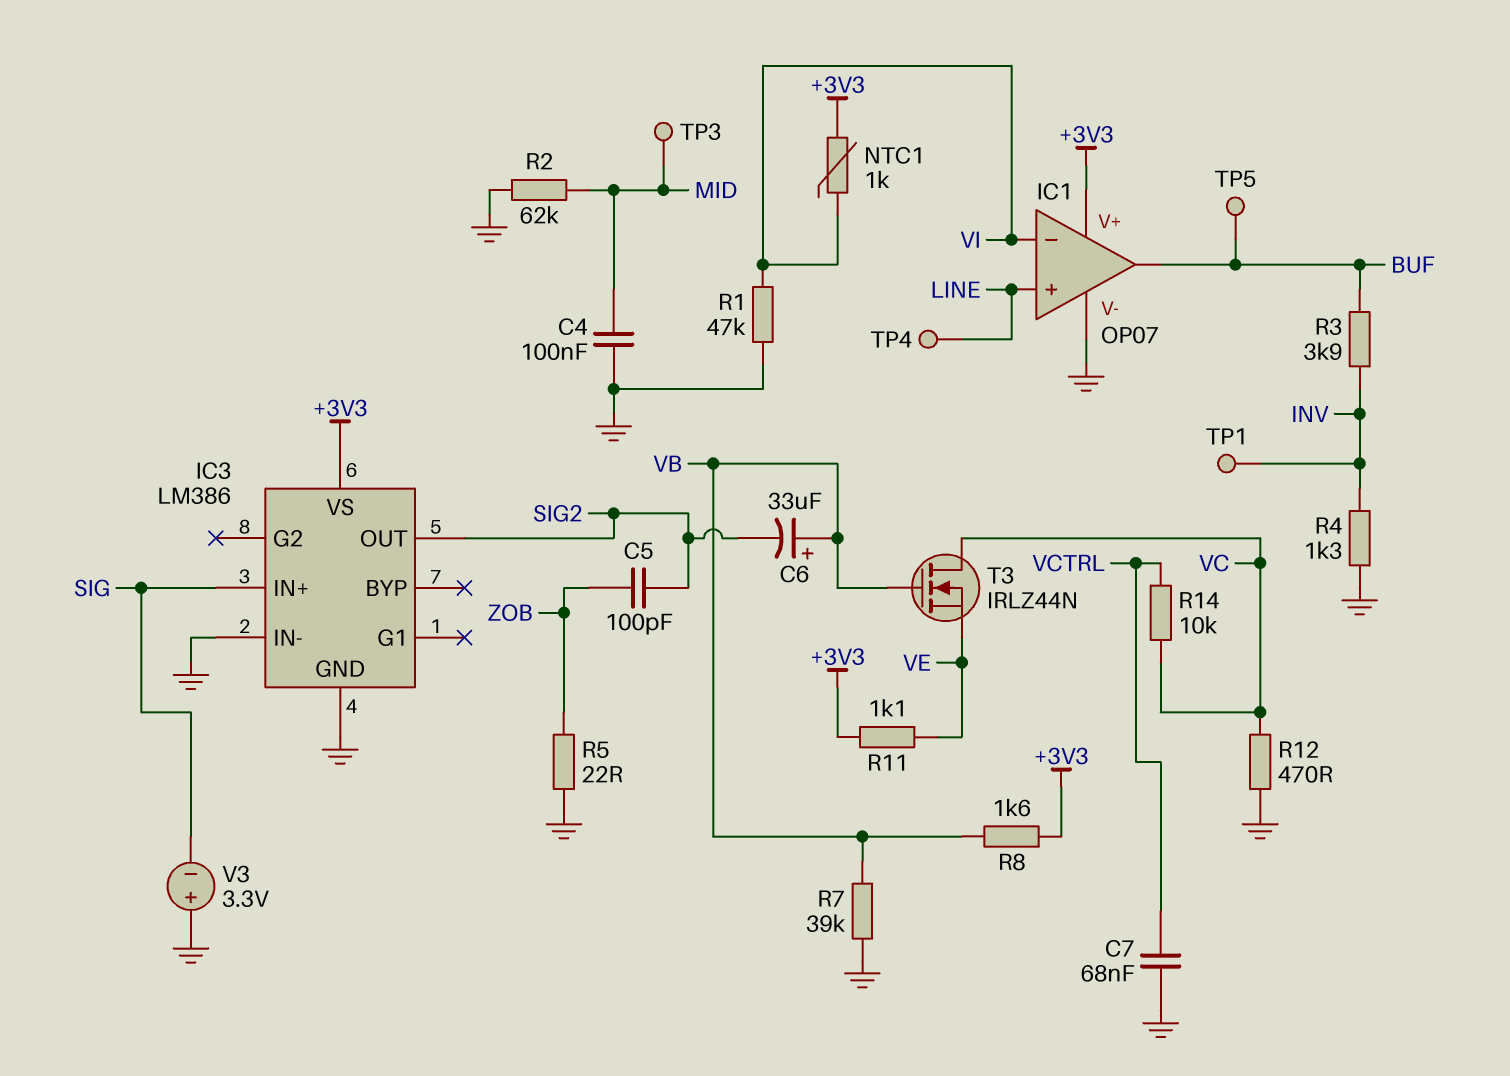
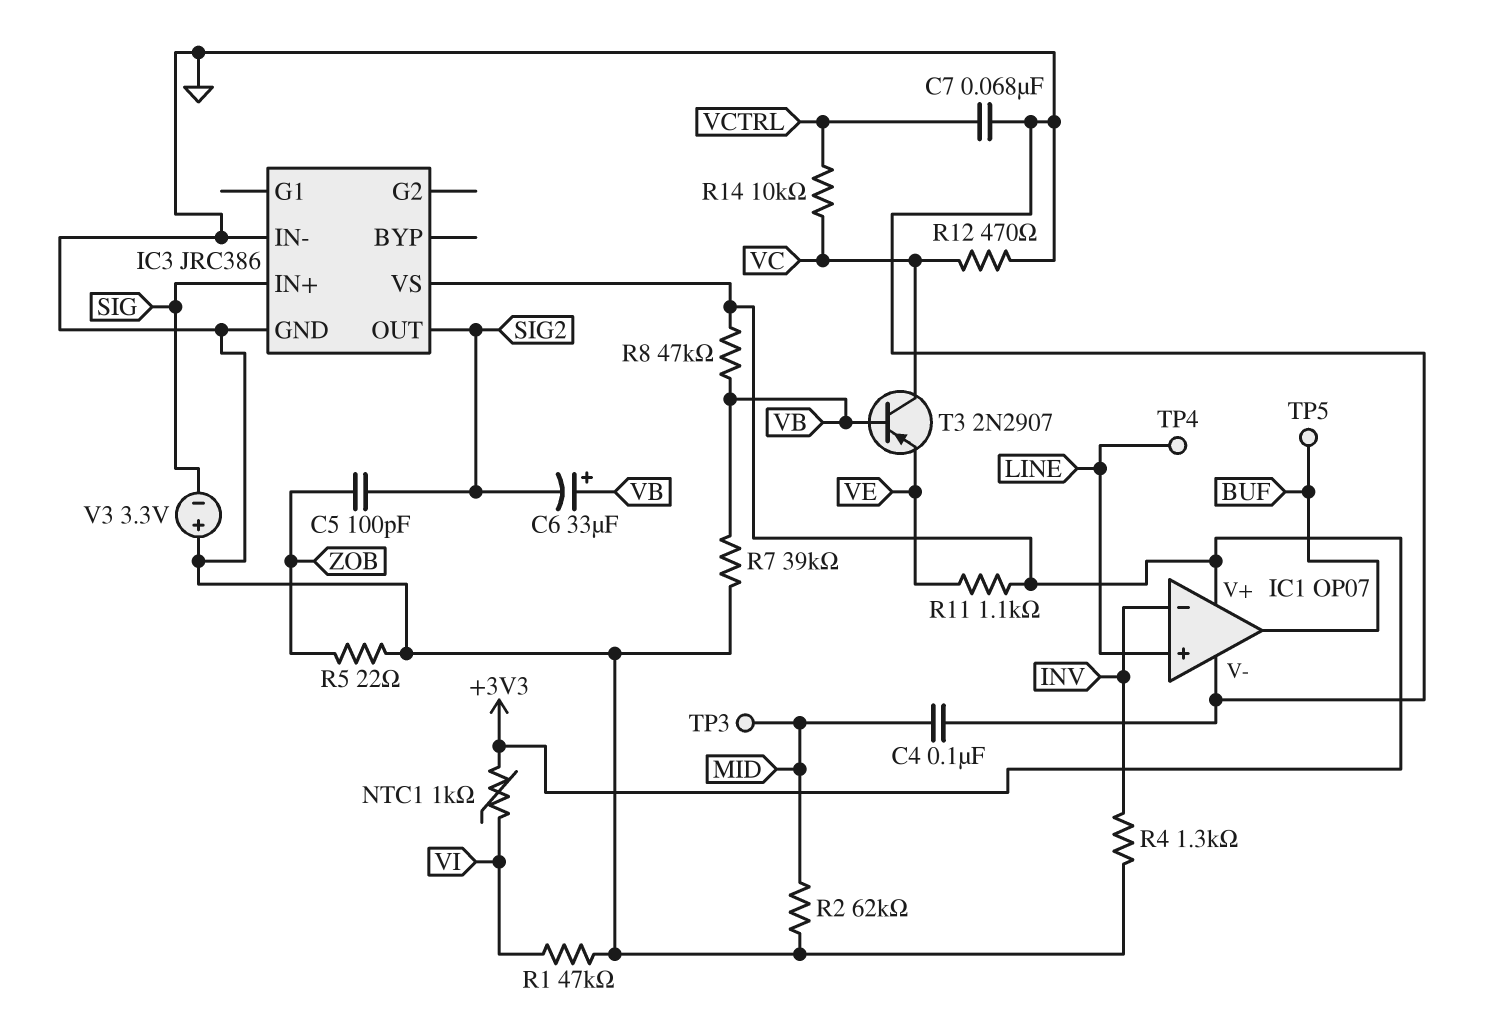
IC1 pin in-: VI -> INV
IC3: LM386 -> JRC386
R3: 3.9k (BUF, INV) -> none
R8: 1.6k (+3V3, VB) -> 47k (+3V3, VB)
T3: NMOS IRLZ44N (G VB, D VC, S VE) -> PNP 2N2907 (B VB, C VC, E VE)
TP1: test point (INV) -> none

